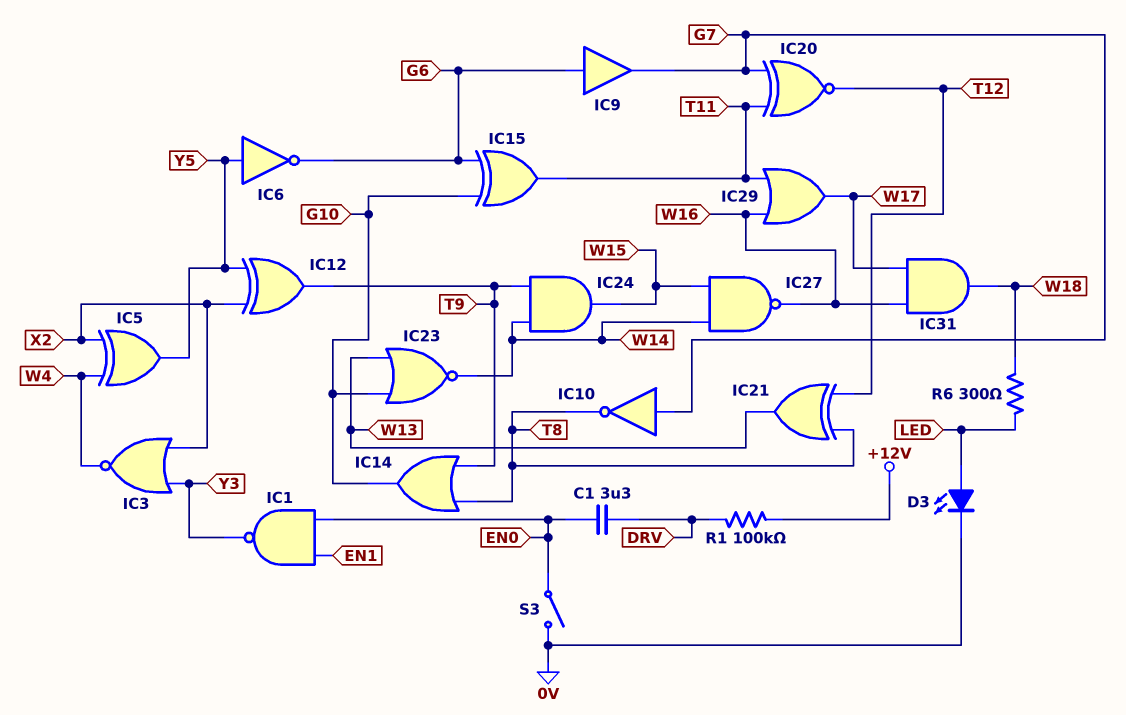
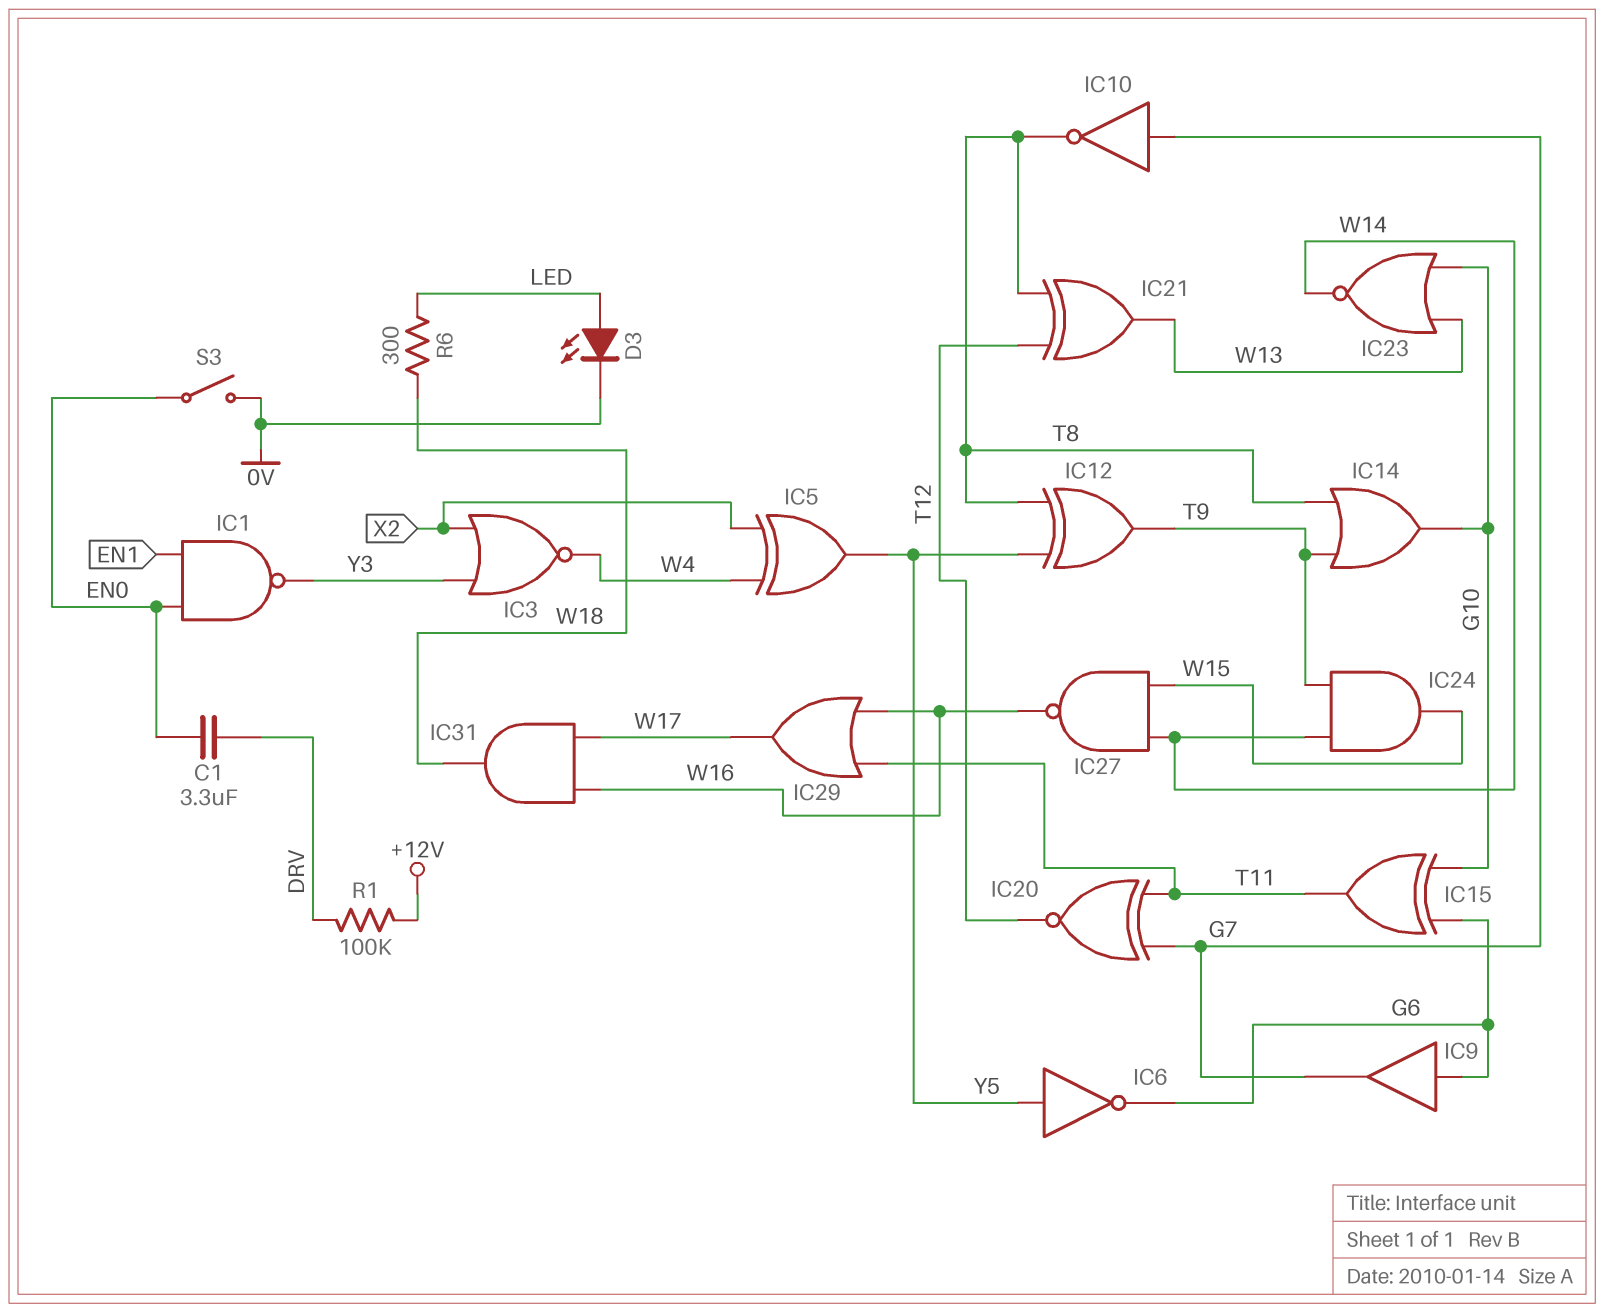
IC12: XOR (in X2, in Y5, out T9) -> XOR (in T8, in Y5, out T9)

